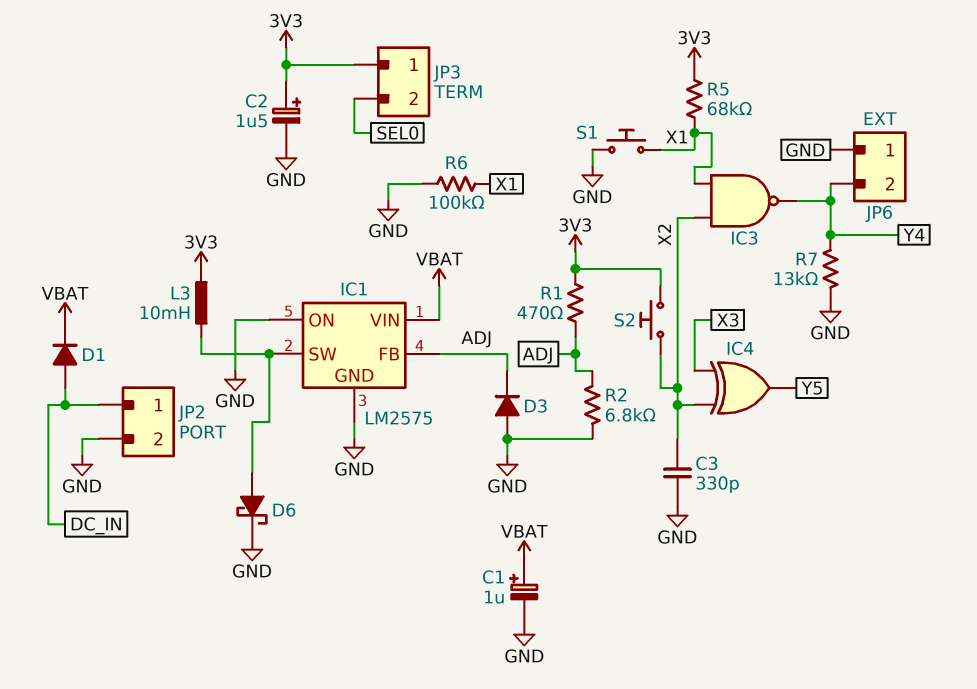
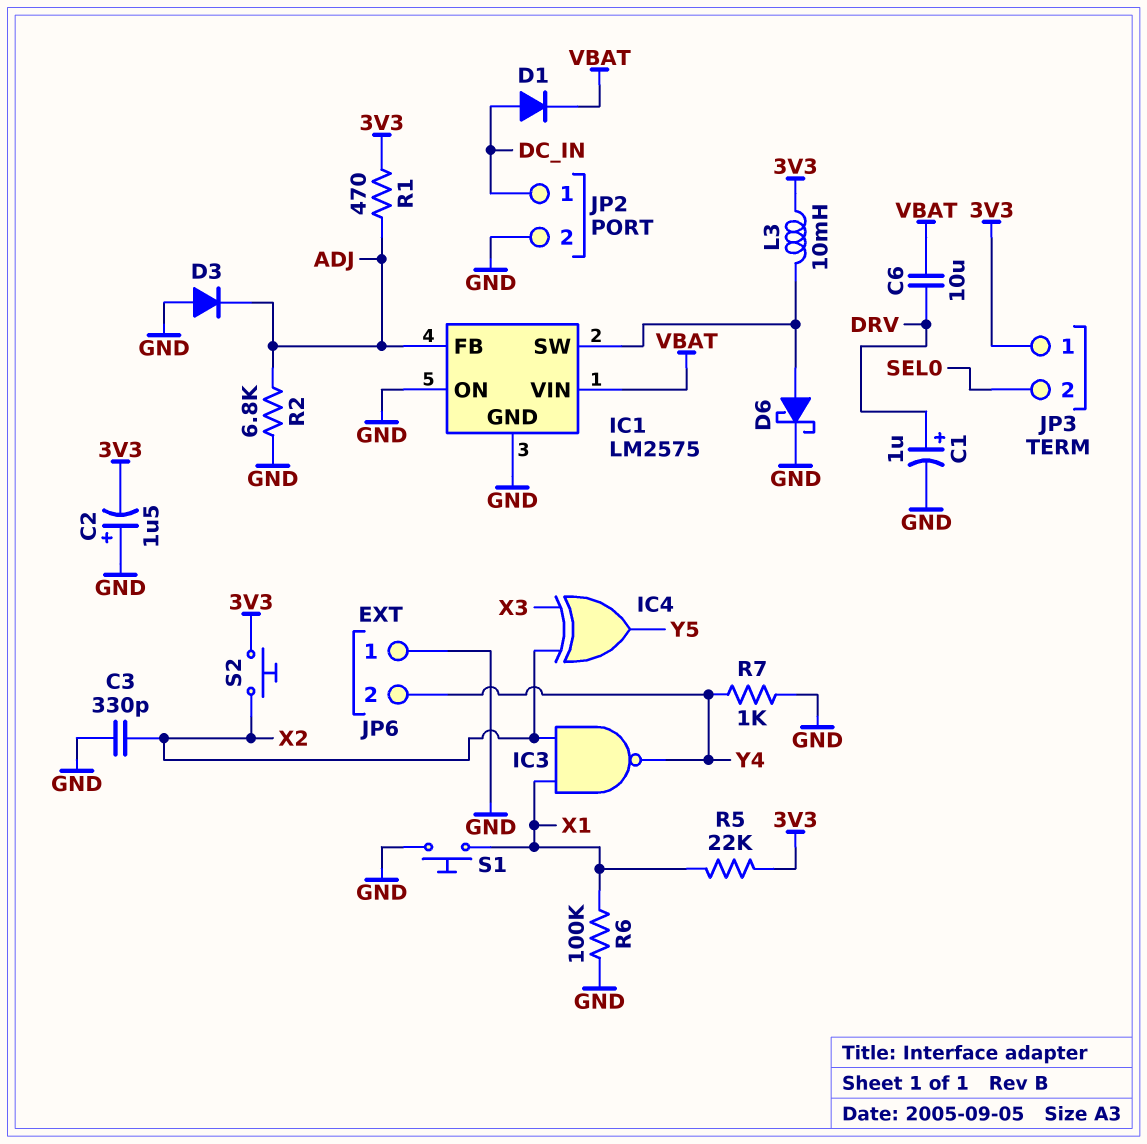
C1: 1uF (plus VBAT, minus GND) -> 1uF (plus DRV, minus GND)
C2: 1.5uF (plus 3V3, minus GND) -> 1.5uF (plus GND, minus 3V3)
C6: none -> 10uF (DRV, VBAT)
R5: 68k (3V3, X1) -> 22k (3V3, X1)
R7: 13k (GND, Y4) -> 1k (GND, Y4)

